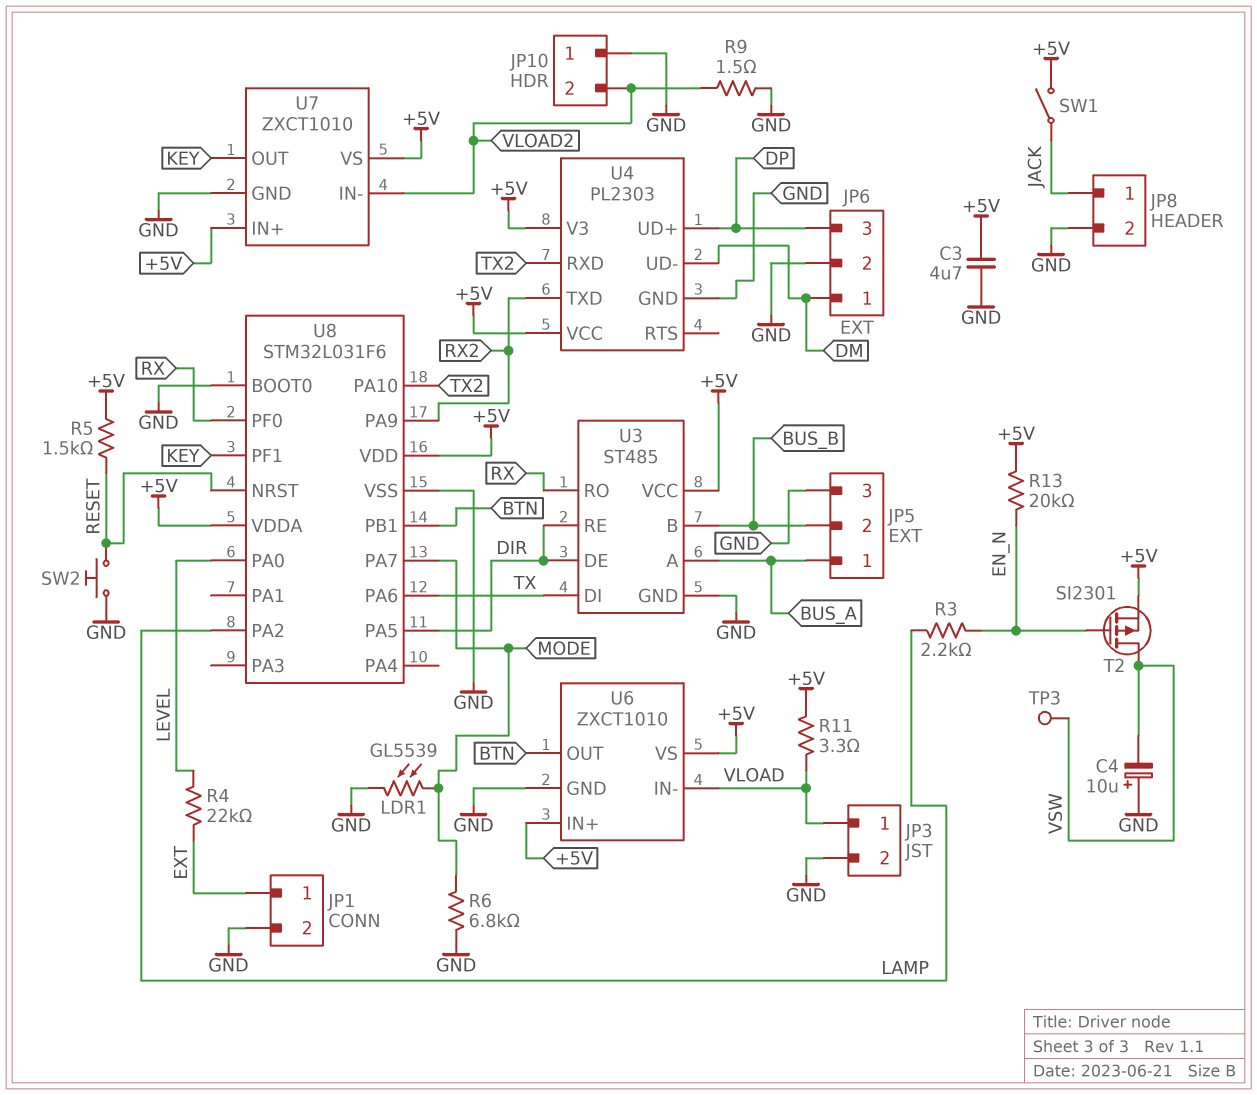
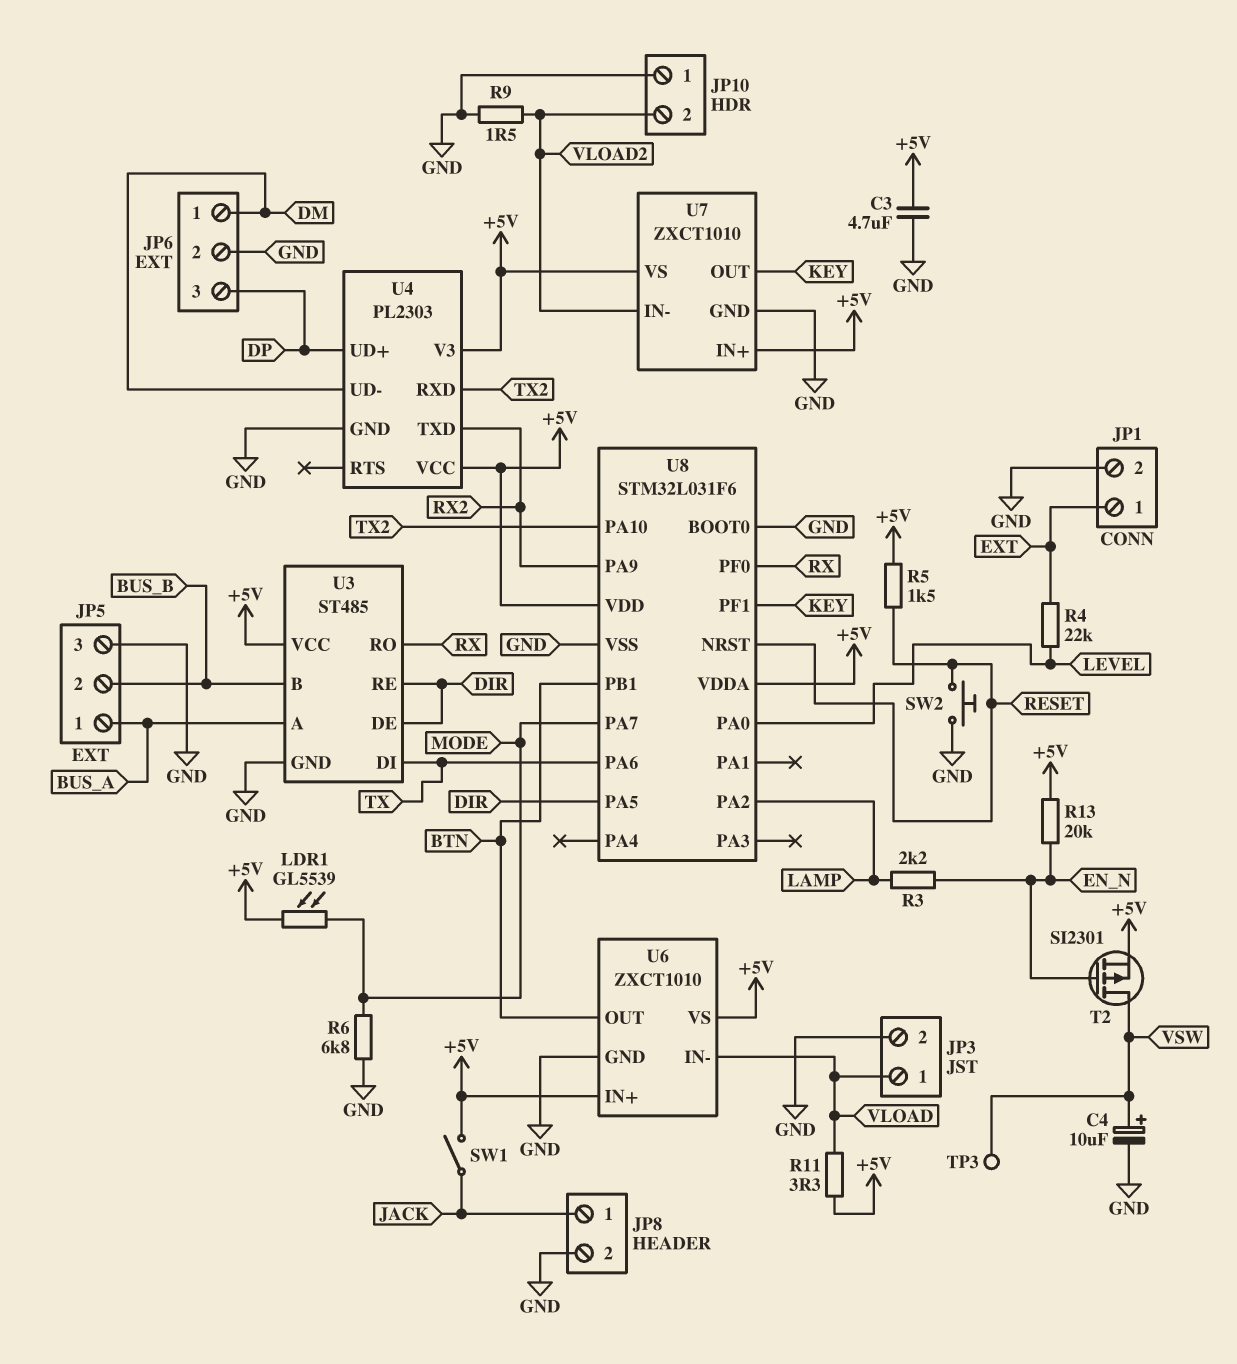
C4: 10uF (plus GND, minus VSW) -> 10uF (plus VSW, minus GND)
LDR1: GL5539 (GND, MODE) -> GL5539 (+5V, MODE)

